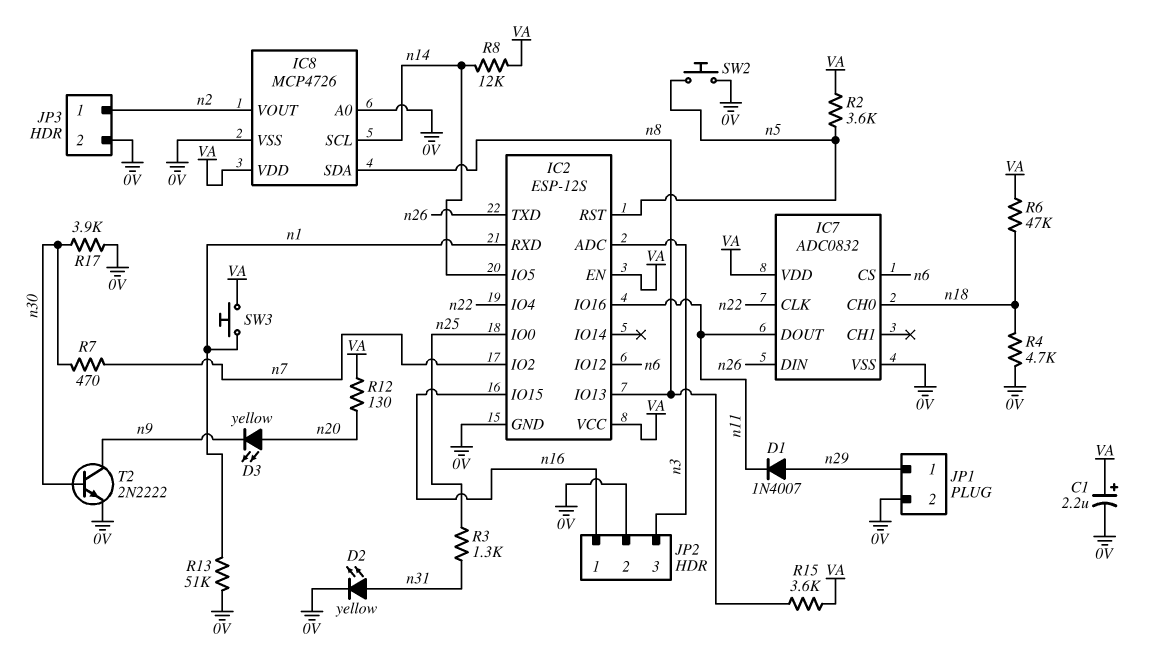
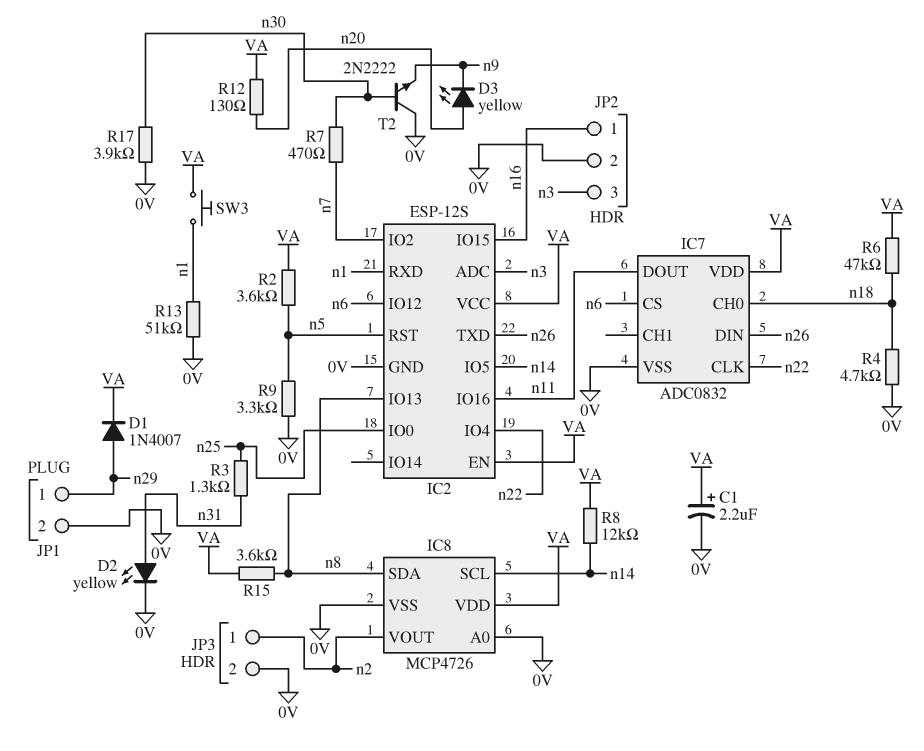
D1: diode 1N4007 (A n29, K n11) -> diode 1N4007 (A n29, K VA)
R9: none -> 3.3k (0V, n5)
SW2: button (0V, n5) -> none
T2: NPN 2N2222 (B n30, C n9, E 0V) -> NPN 2N2222 (B n30, C 0V, E n9)

